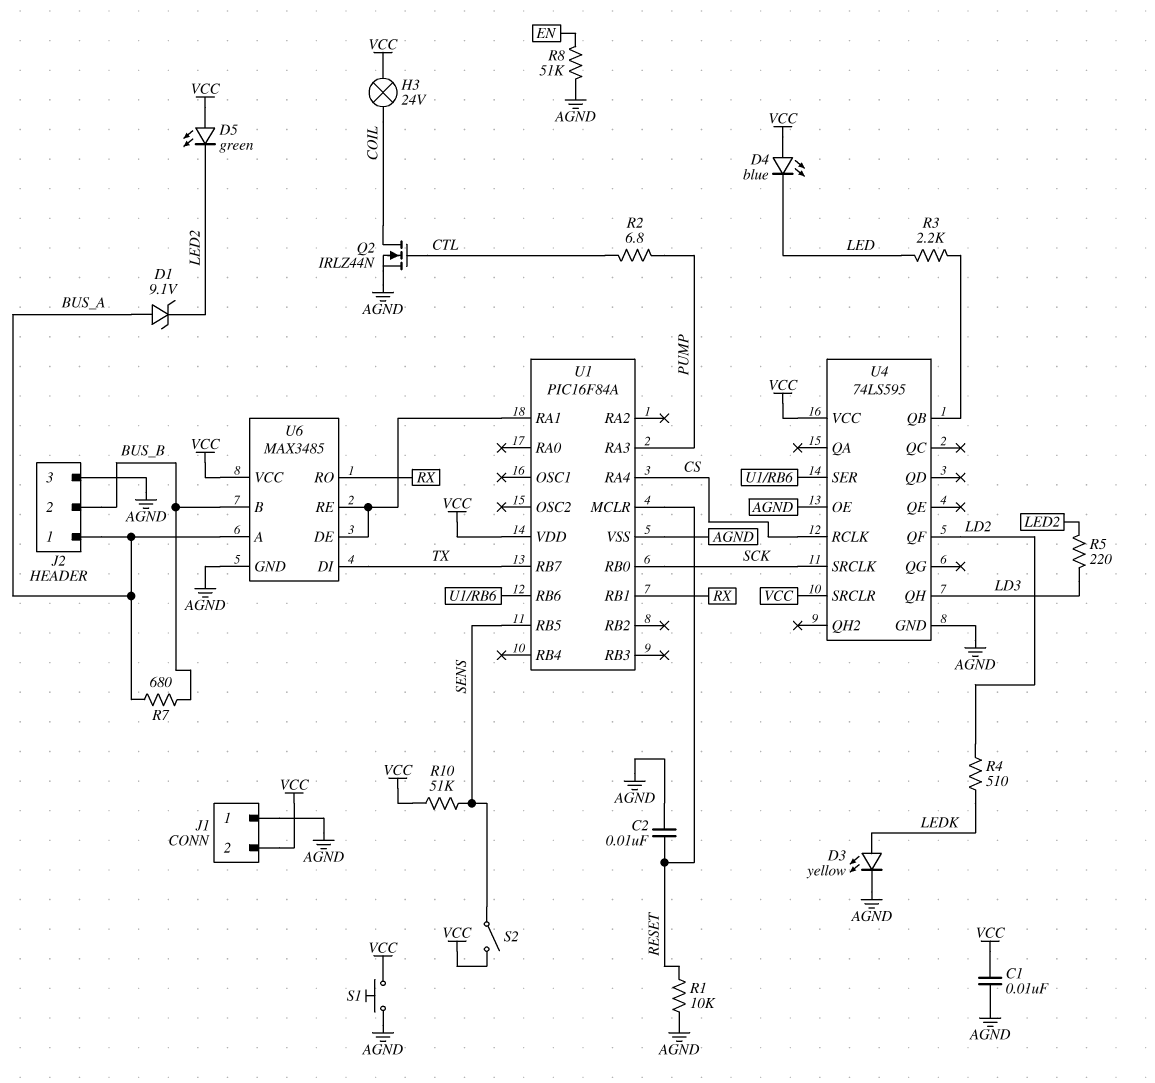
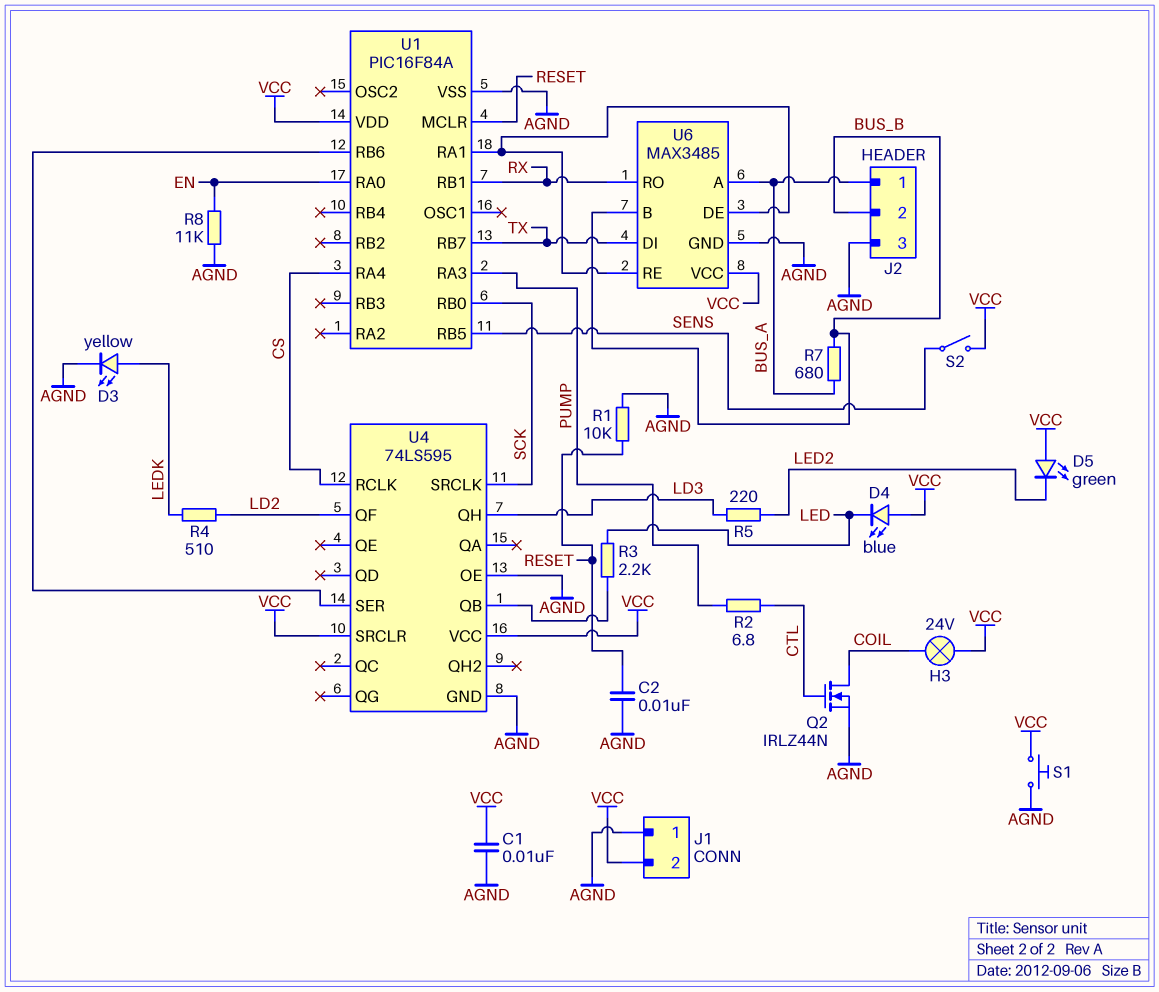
D1: zener 9.1V (A BUS_A, K LED2) -> none
R8: 51k (AGND, EN) -> 11k (AGND, EN)
R10: 51k (SENS, VCC) -> none
U1 pin RA0: none -> EN

